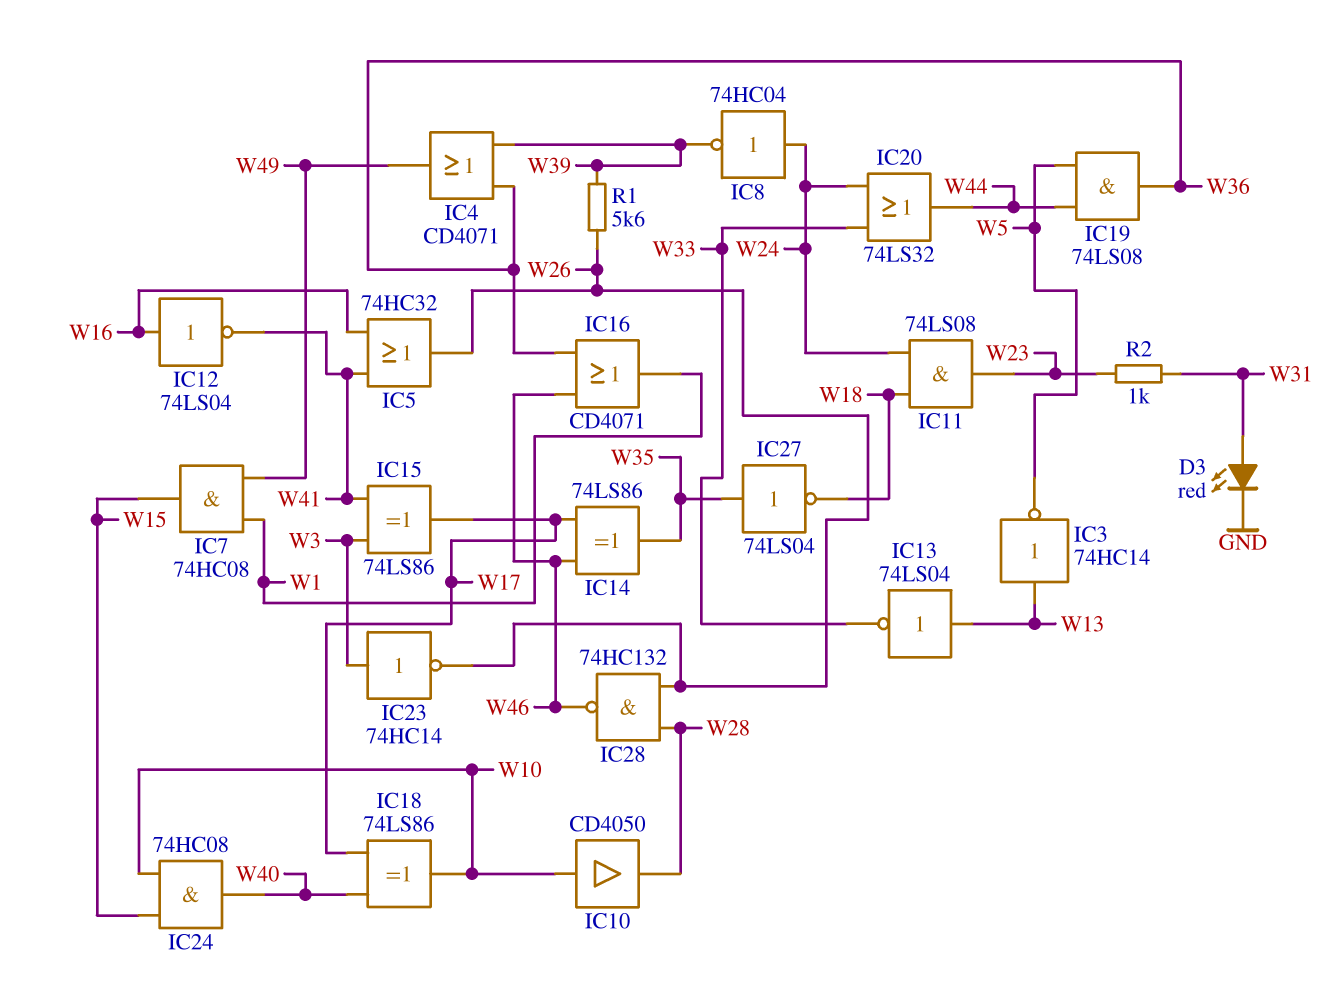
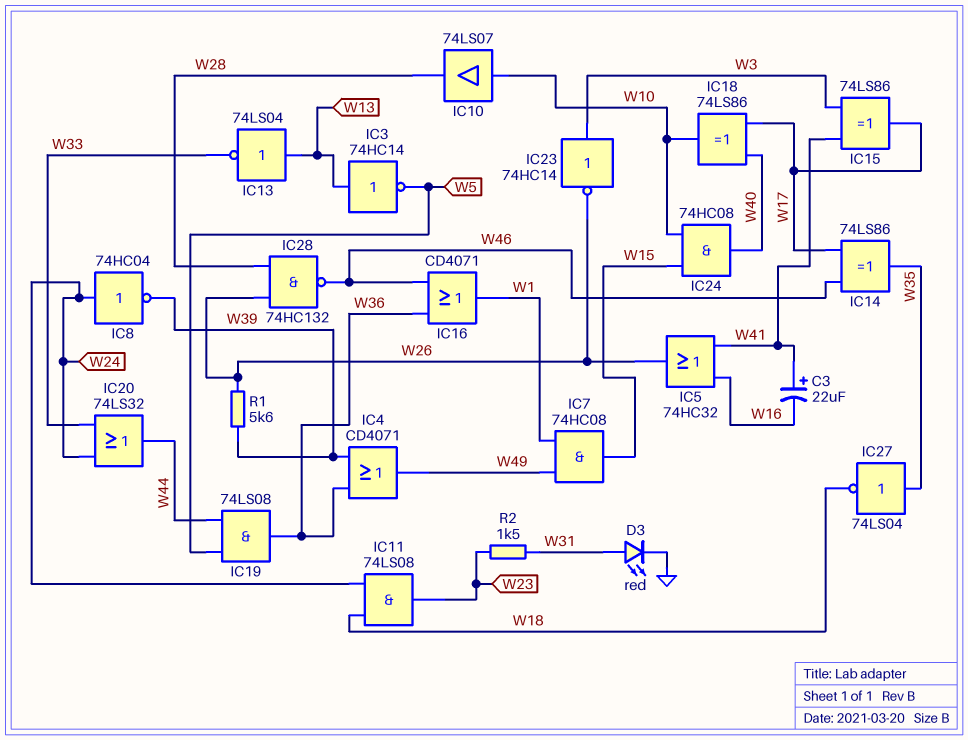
C3: none -> 22uF (plus W41, minus W16)
IC10: buffer CD4050 (in W10, out W28) -> buffer 74LS07 (in W10, out W28)
IC12: NOT 74LS04 (in W16, out W41) -> none
R2: 1k (W23, W31) -> 1.5k (W23, W31)

